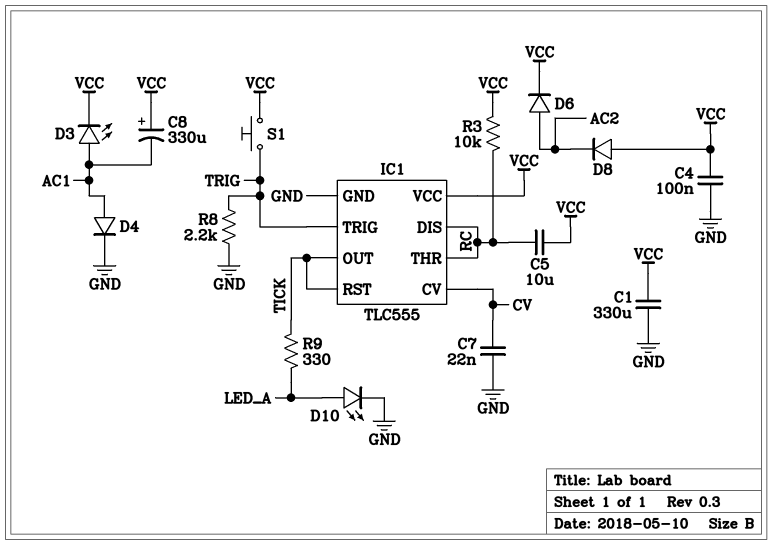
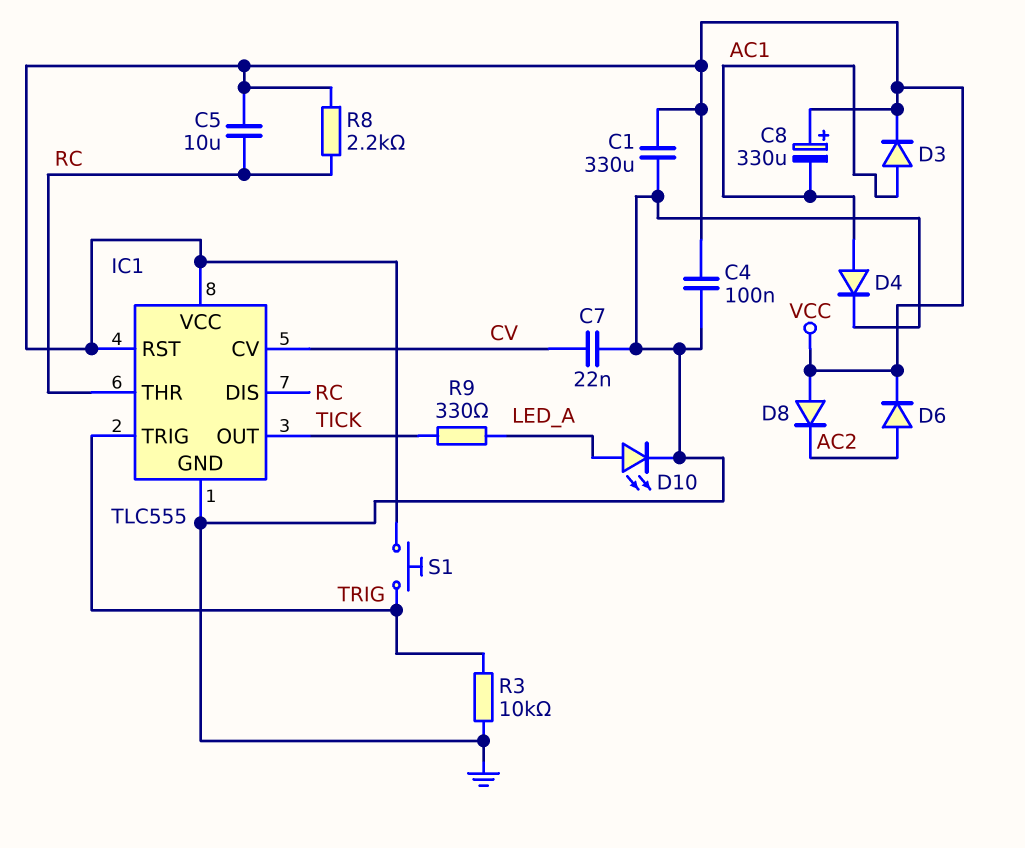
D3: LED (A AC1, K VCC) -> diode (A AC1, K VCC)
IC1 pin RST: TICK -> VCC
R3: 10k (RC, VCC) -> 10k (GND, TRIG)
R8: 2.2k (GND, TRIG) -> 2.2k (RC, VCC)

